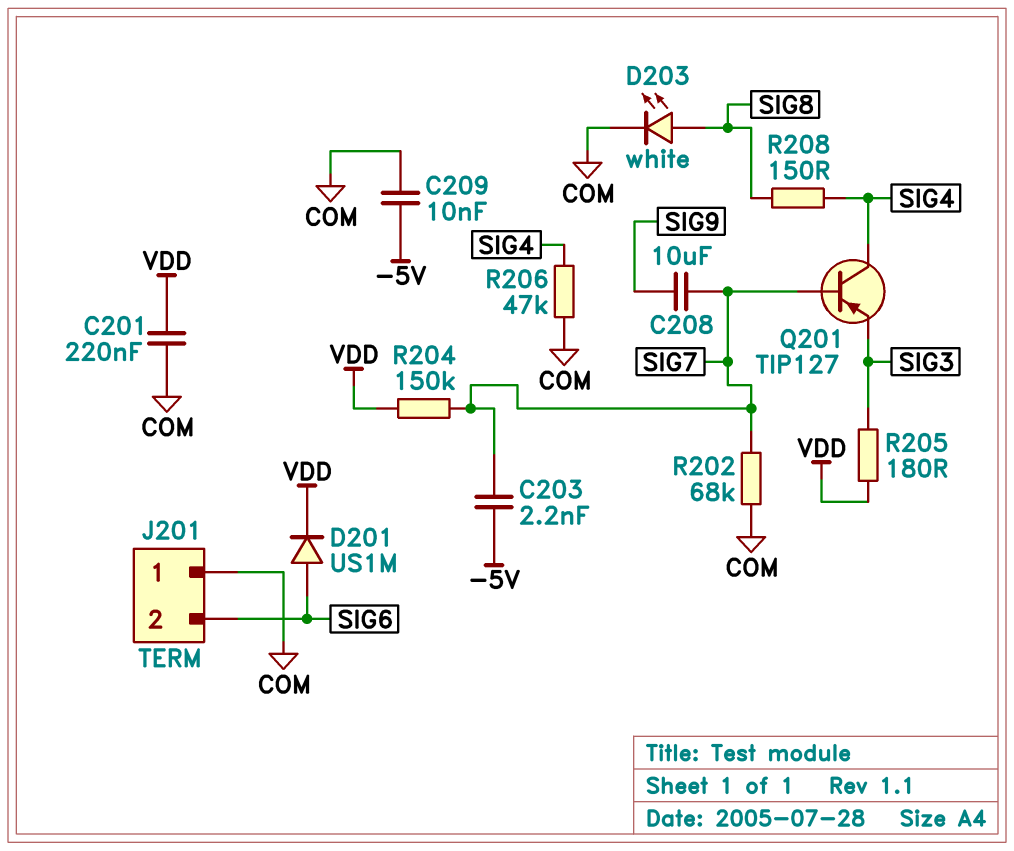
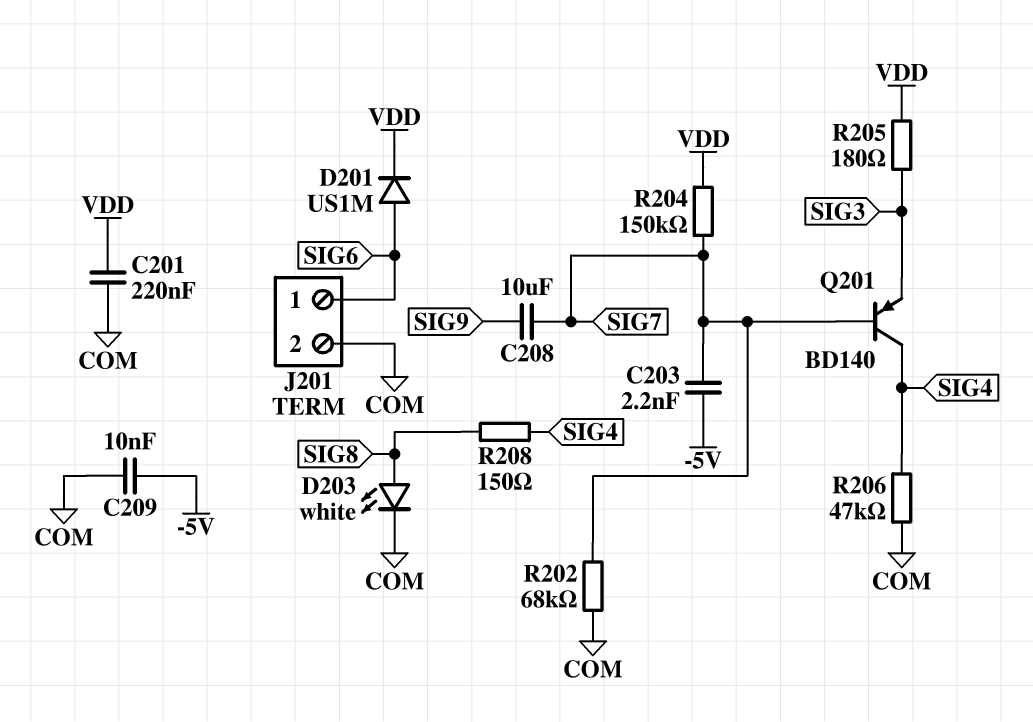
J201 pin 1: COM -> SIG6
J201 pin 2: SIG6 -> COM
Q201: PNP TIP127 (B SIG7, C SIG4, E SIG3) -> PNP BD140 (B SIG7, C SIG4, E SIG3)

